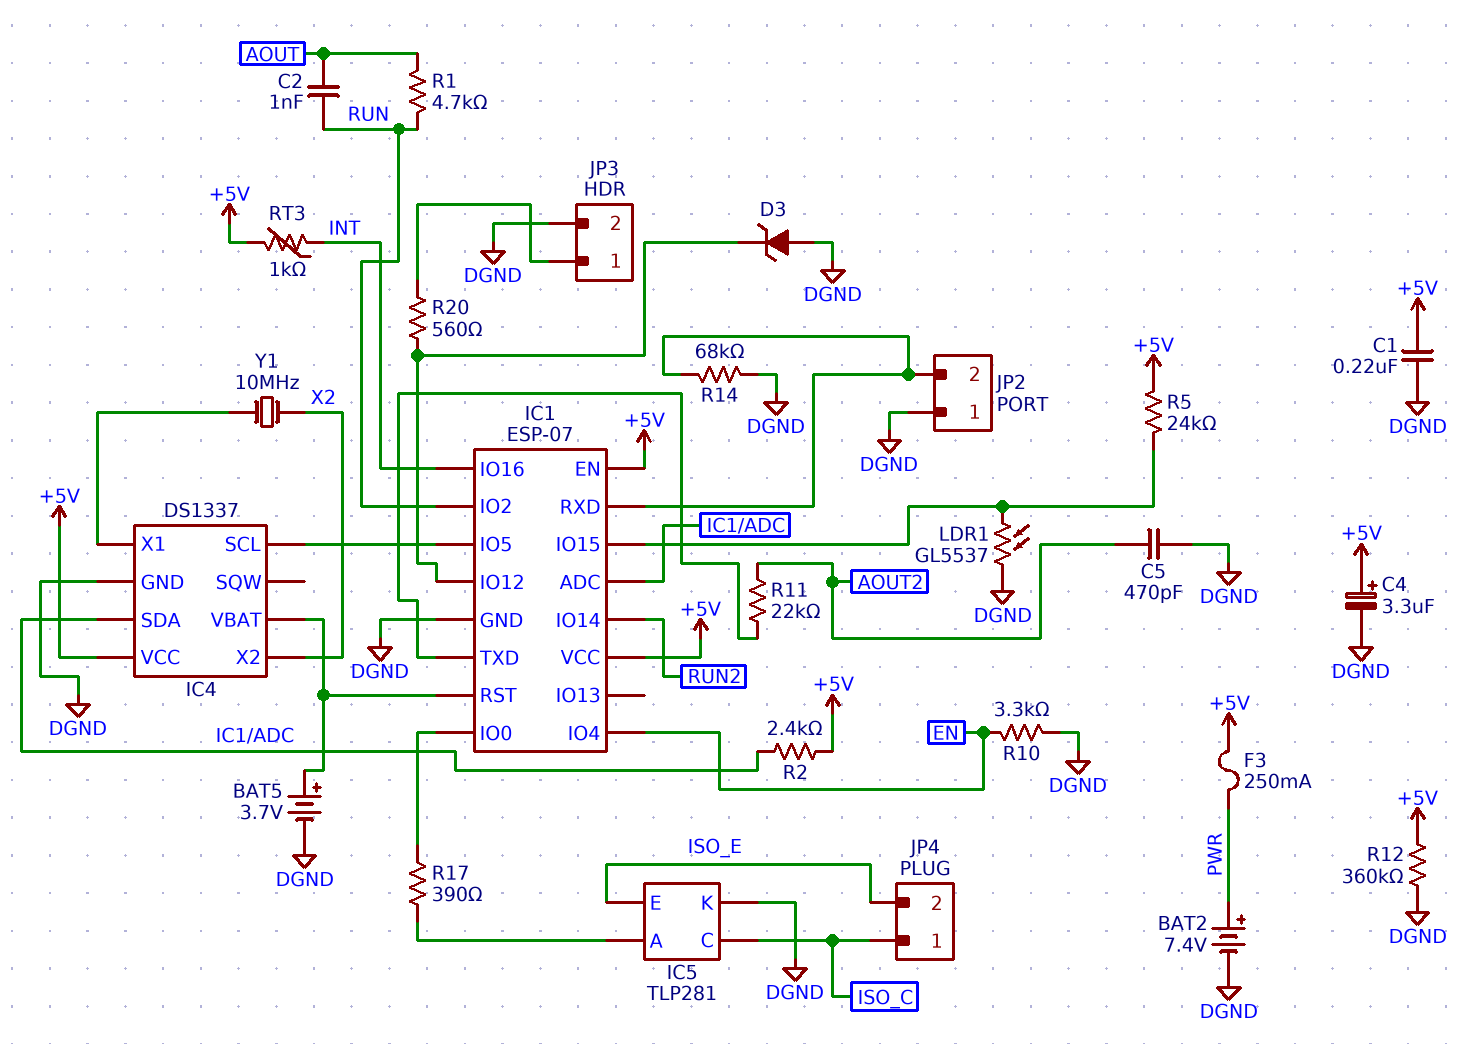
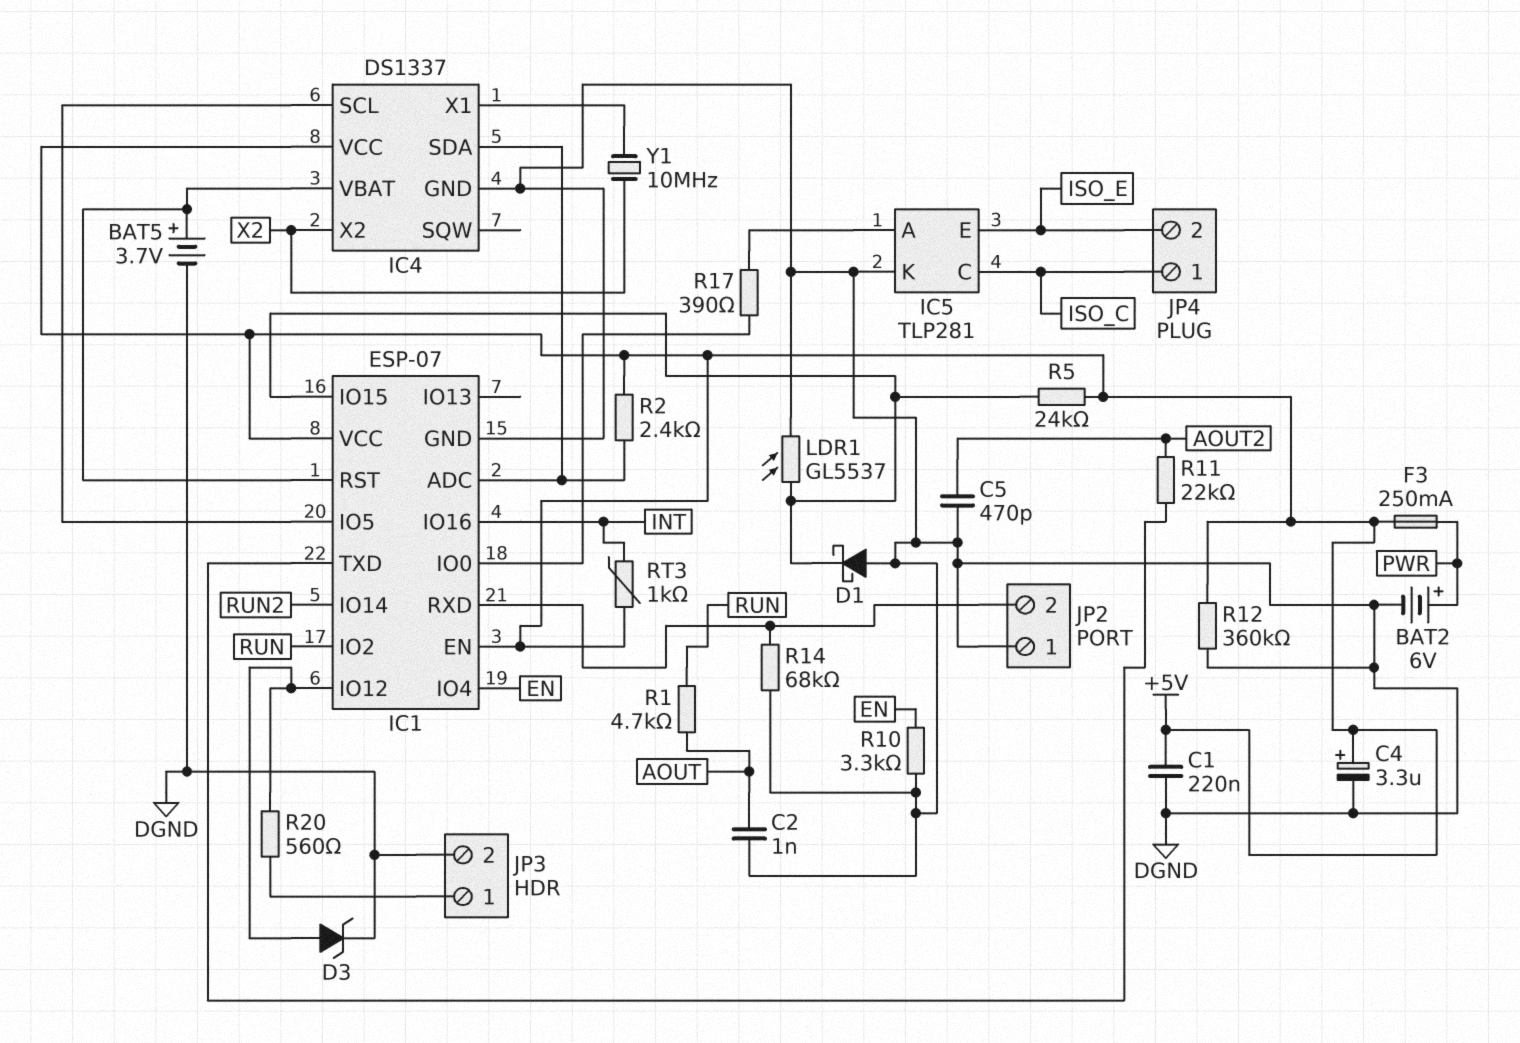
BAT2: 7.4V (plus PWR, minus DGND) -> 6V (plus PWR, minus DGND)
C2: 1nF (AOUT, RUN) -> 1nF (AOUT, DGND)
D1: none -> schottky (A DGND, K IC1/IO15)
D3: zener (A DGND, K IC1/IO12) -> zener (A IC1/IO12, K DGND)

